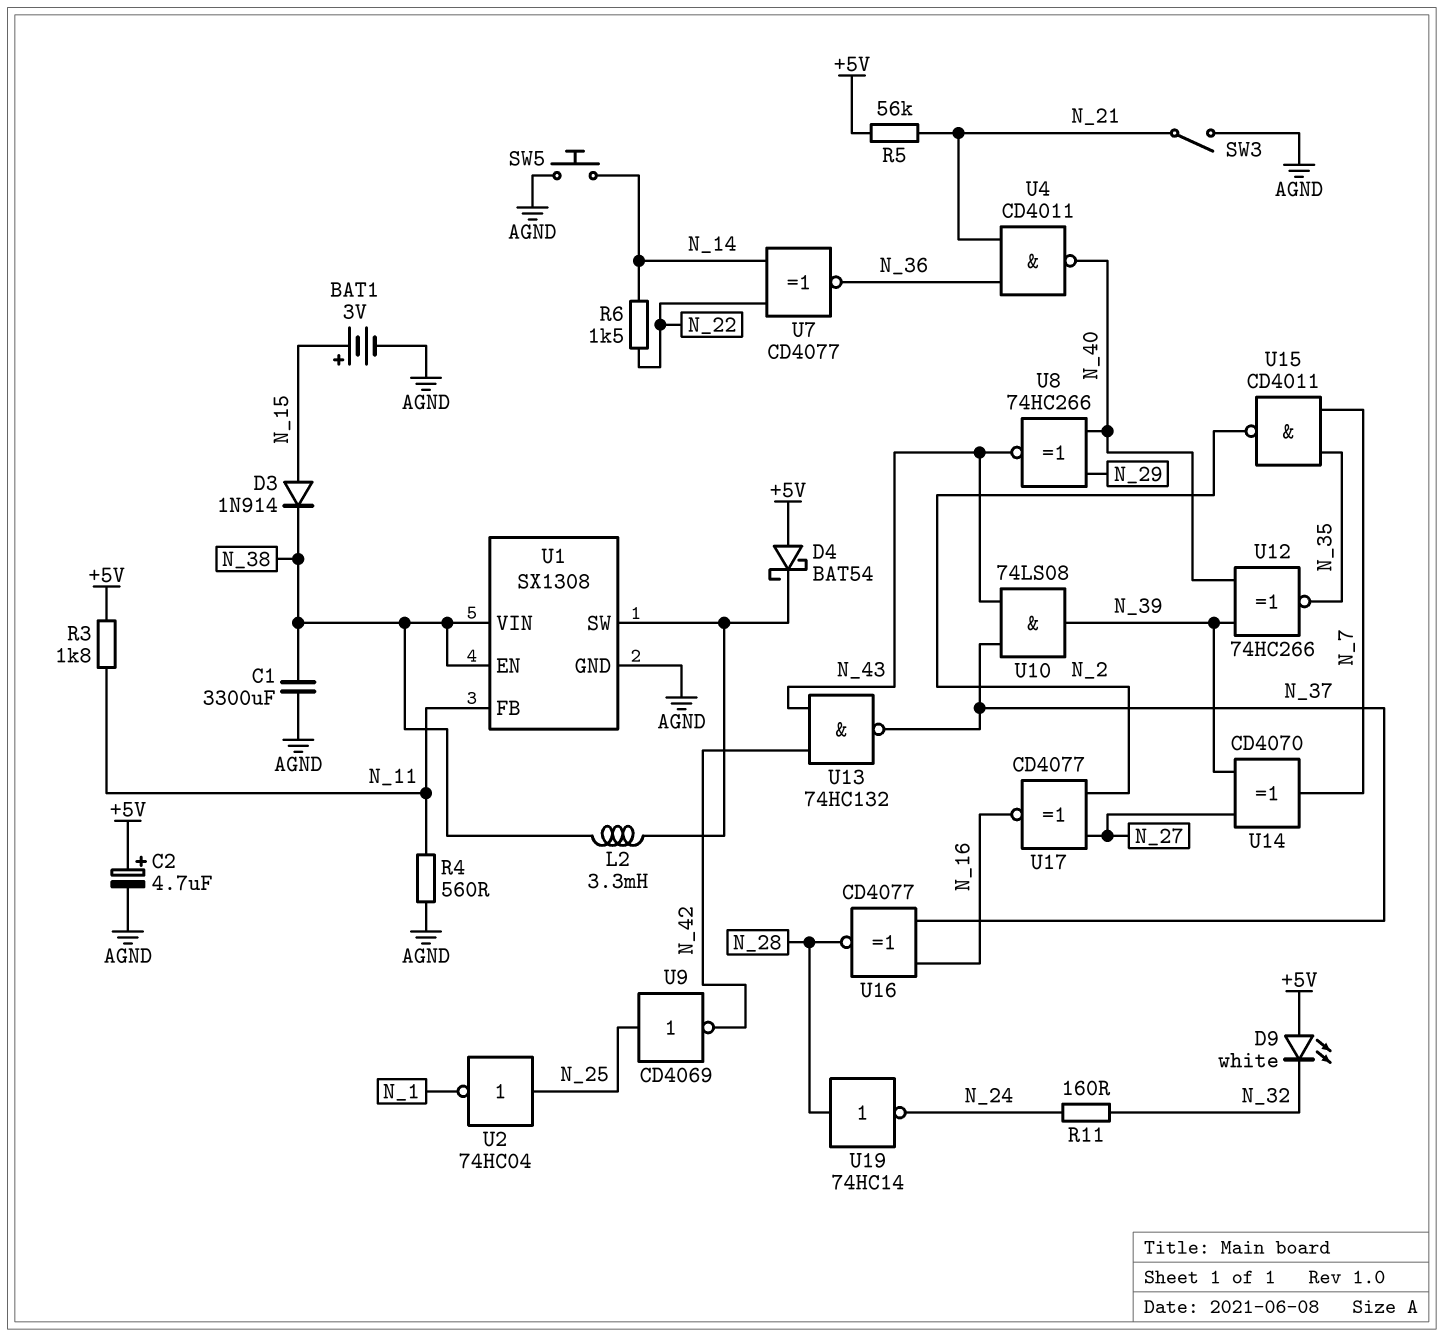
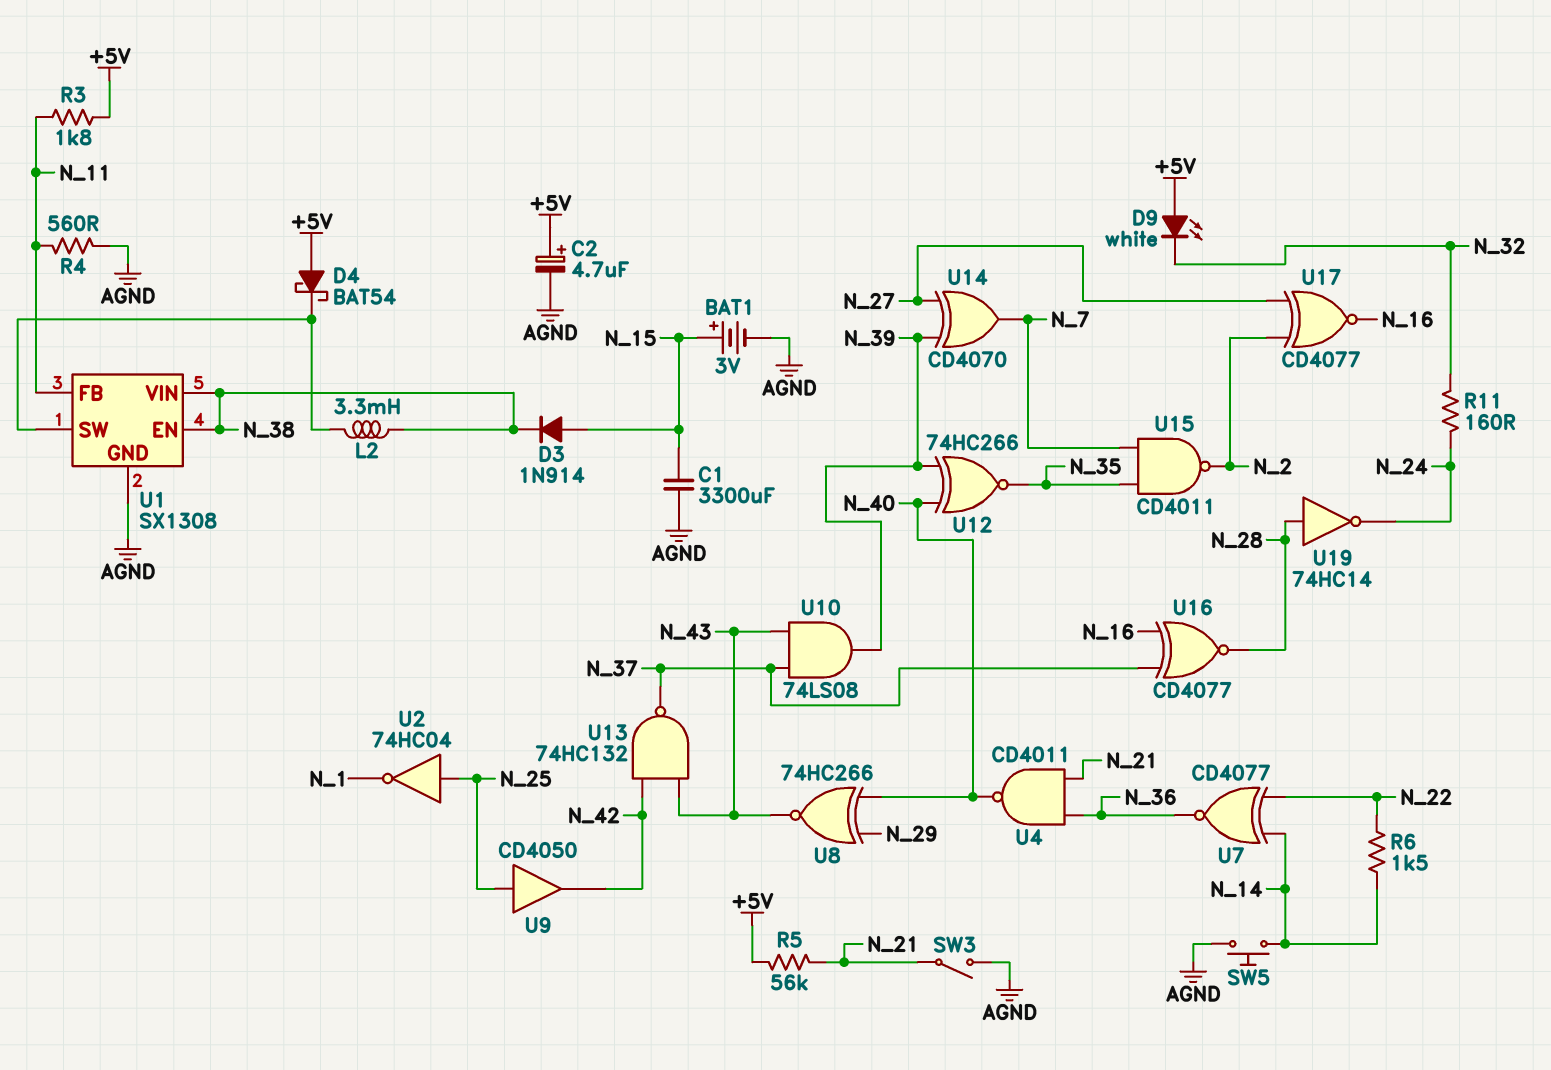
C1: 3300uF (AGND, N_38) -> 3300uF (AGND, N_15)
U9: NOT CD4069 (in N_25, out N_42) -> buffer CD4050 (in N_25, out N_42)

